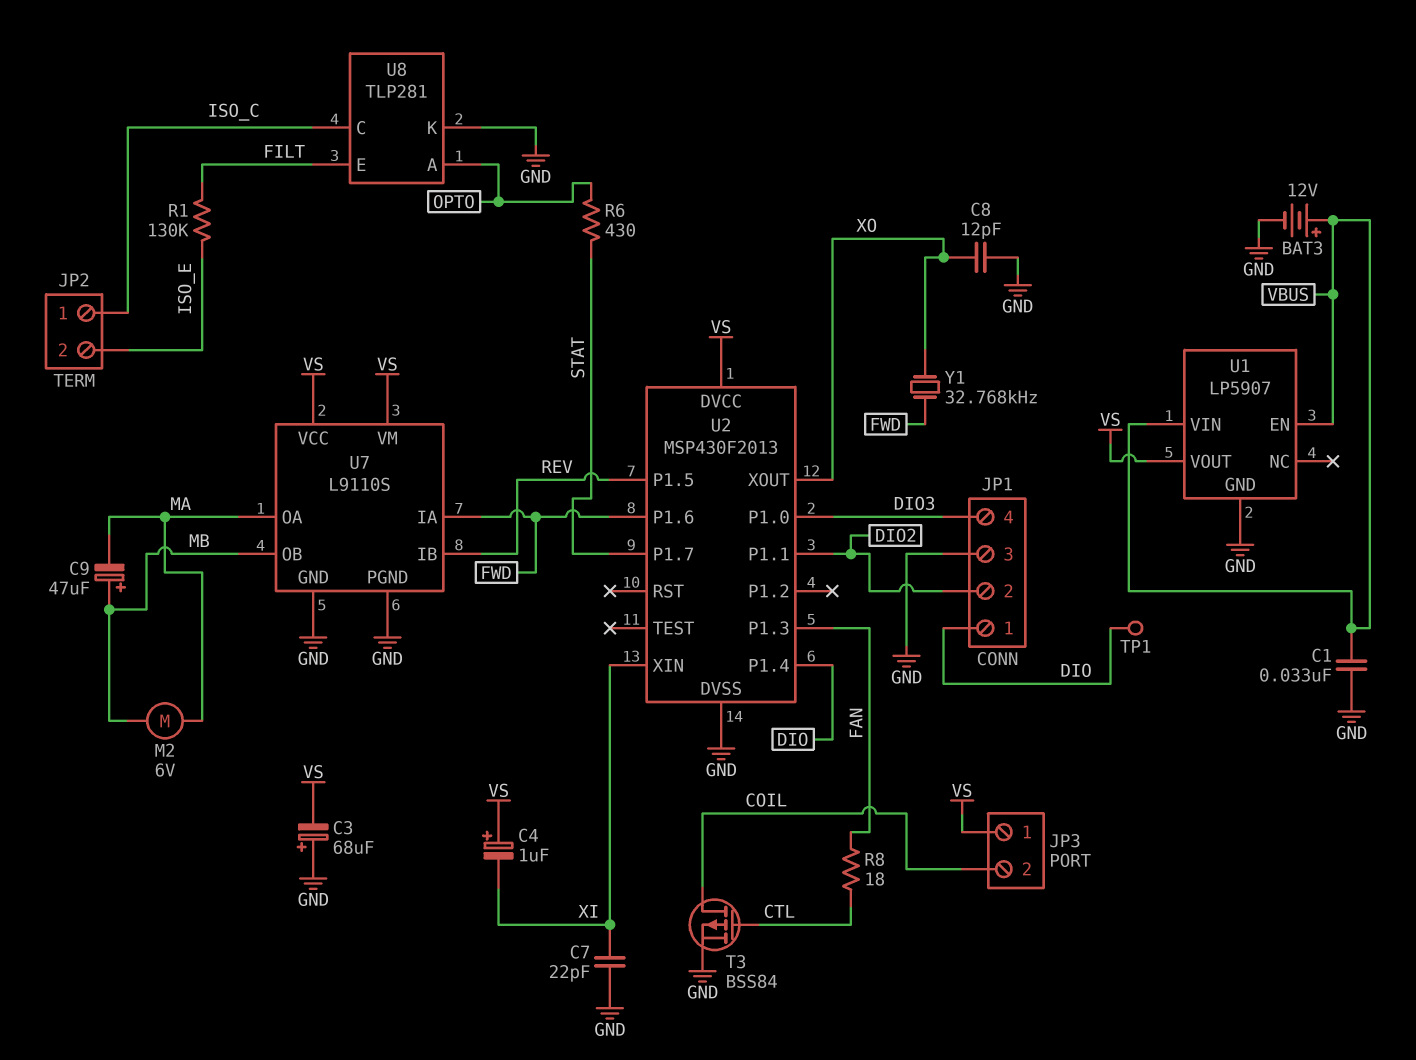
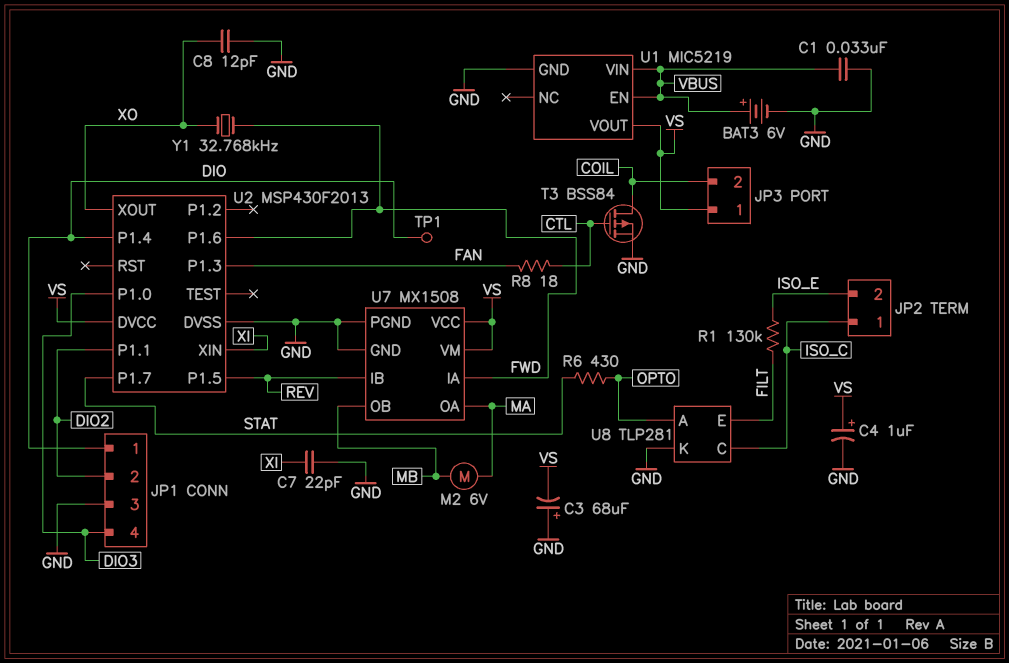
BAT3: 12V (plus VBUS, minus GND) -> 6V (plus VBUS, minus GND)
C4: 1uF (plus VS, minus XI) -> 1uF (plus VS, minus GND)
C9: 47uF (plus MB, minus MA) -> none
U1: LP5907 -> MIC5219
U7: L9110S -> MX1508

